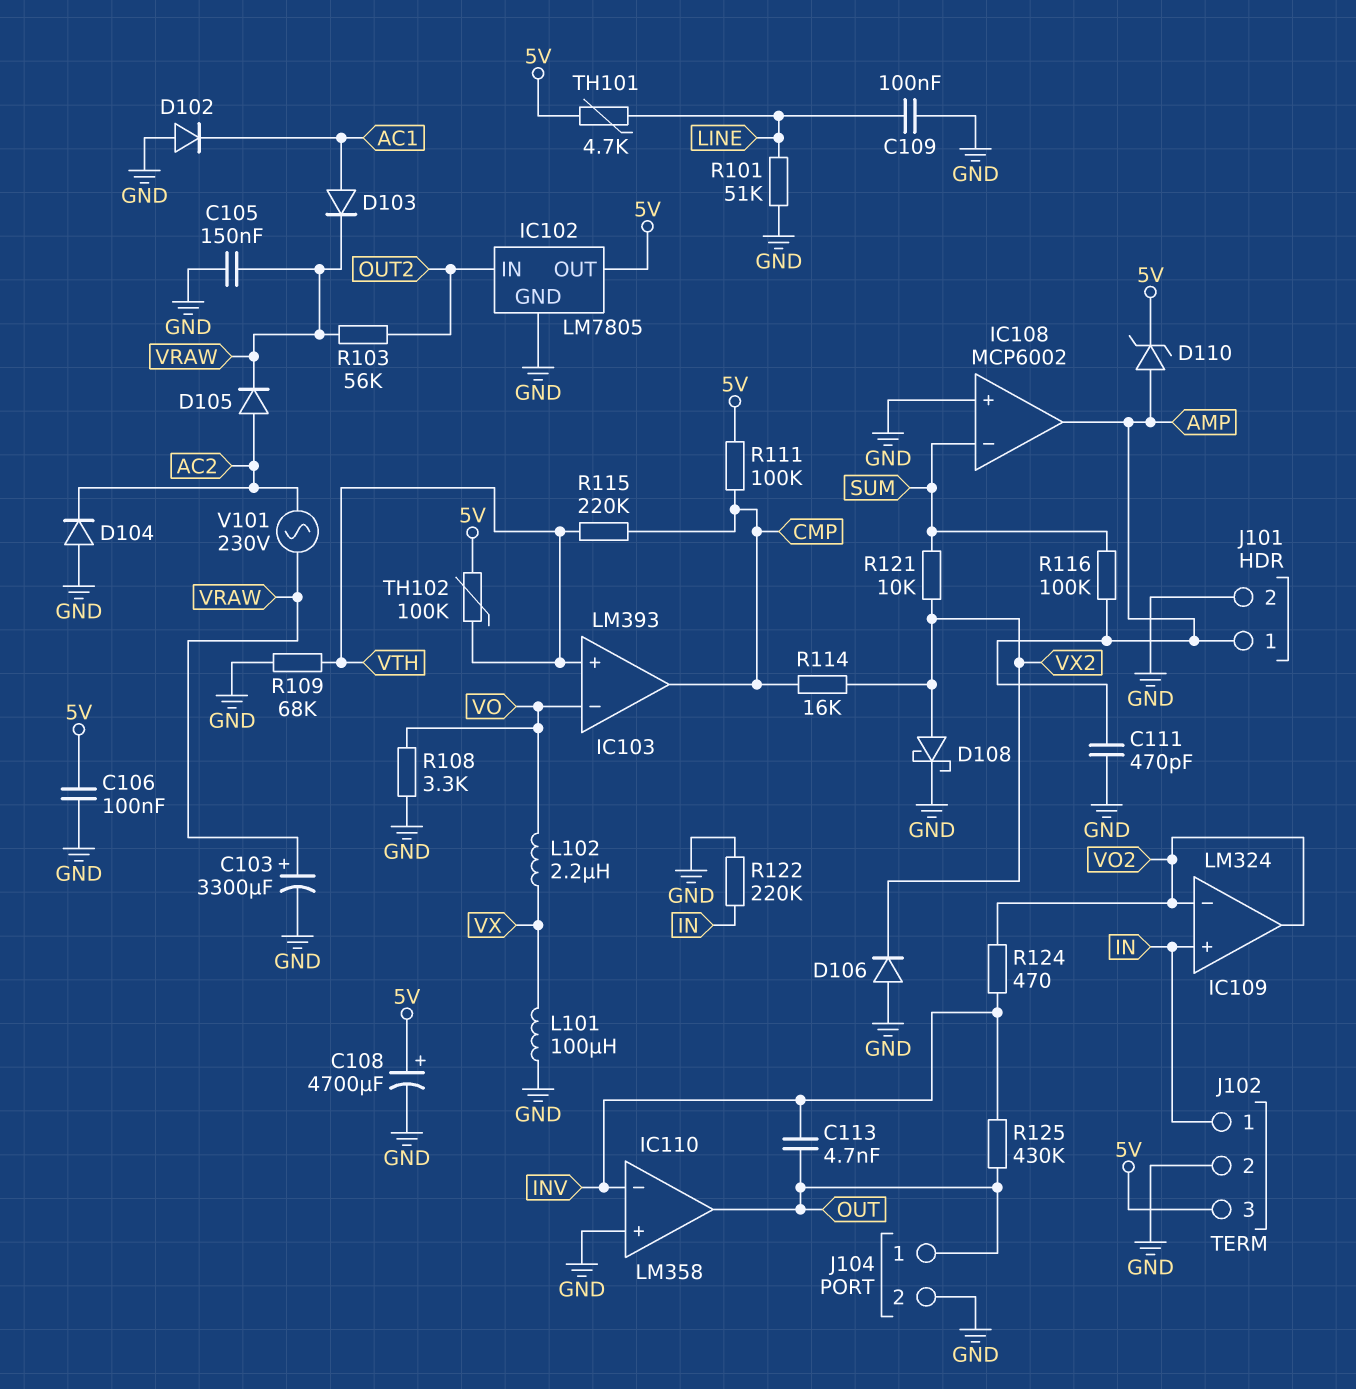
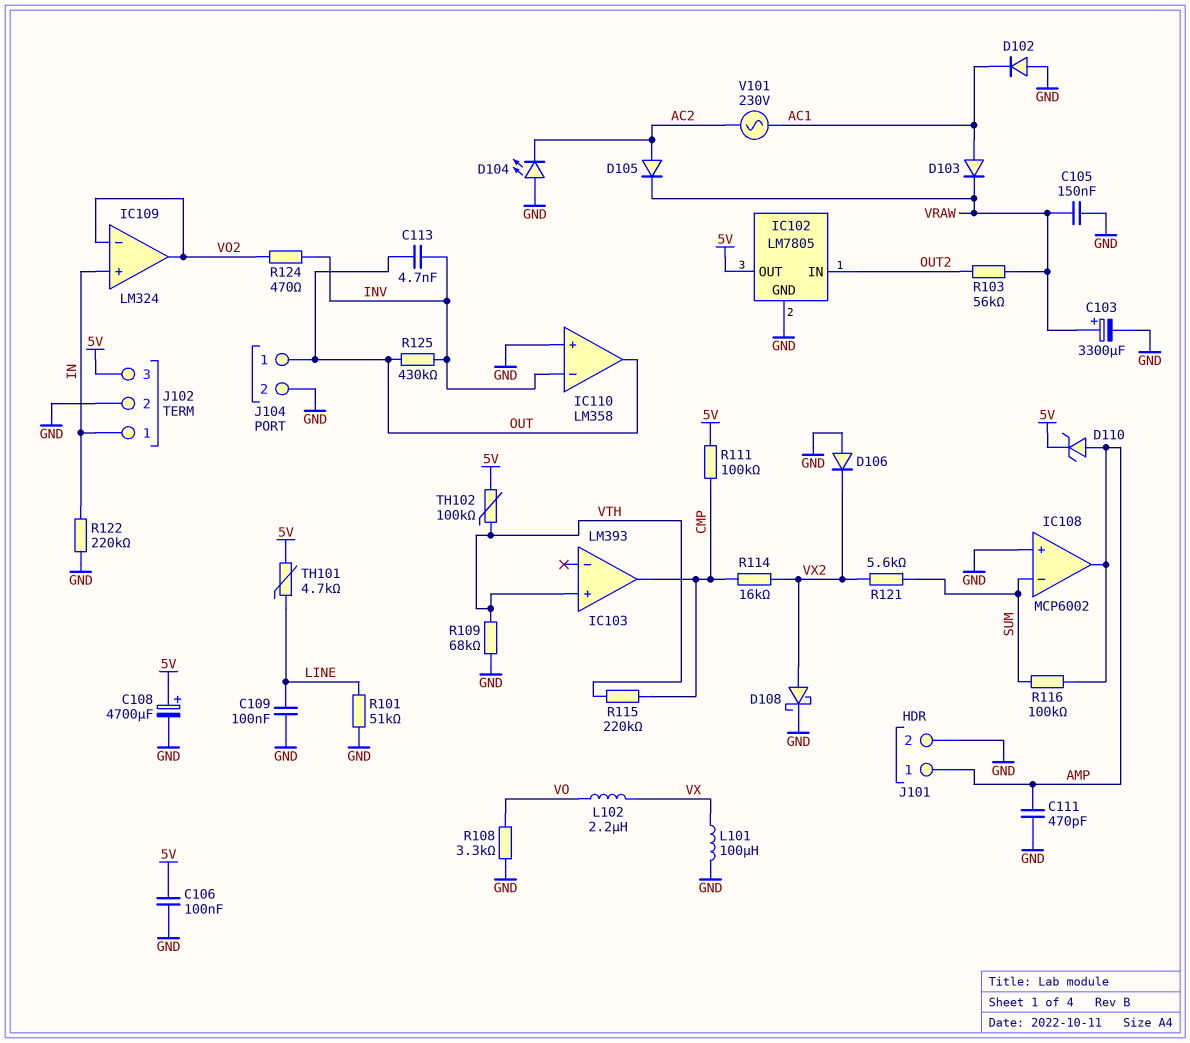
D104: diode (A GND, K AC2) -> LED (A GND, K AC2)
IC103 pin in-: VO -> none
R121: 10k (SUM, VX2) -> 5.6k (SUM, VX2)
V101: AC 230V (AC2, VRAW) -> AC 230V (AC1, AC2)

